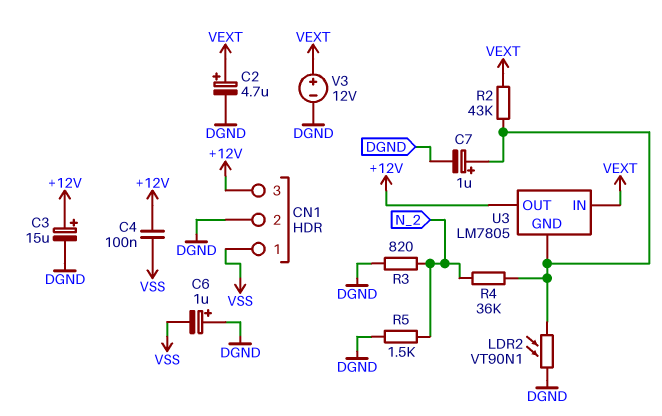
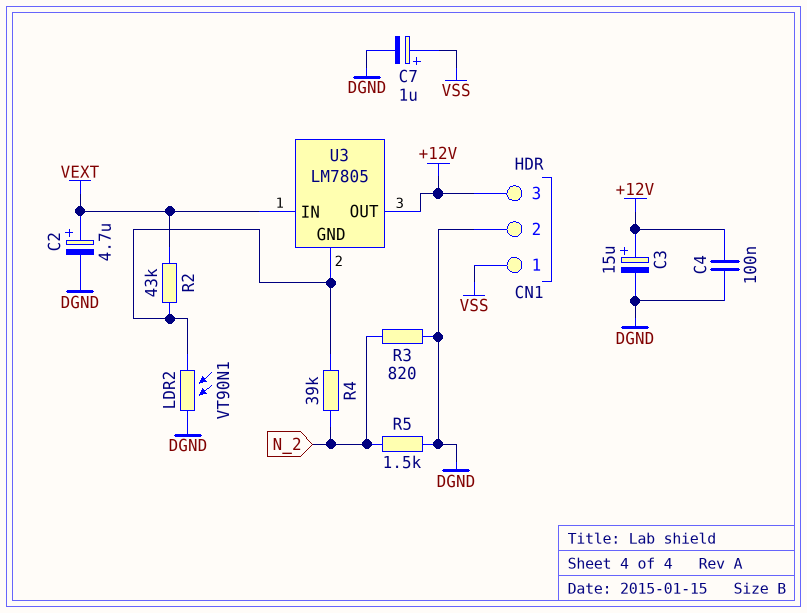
C4: 100nF (+12V, VSS) -> 100nF (+12V, DGND)
C6: 1uF (plus DGND, minus VSS) -> none
C7: 1uF (plus U3/GND, minus DGND) -> 1uF (plus VSS, minus DGND)
R4: 36k (N_2, U3/GND) -> 39k (N_2, U3/GND)
V3: 12V (plus VEXT, minus DGND) -> none

